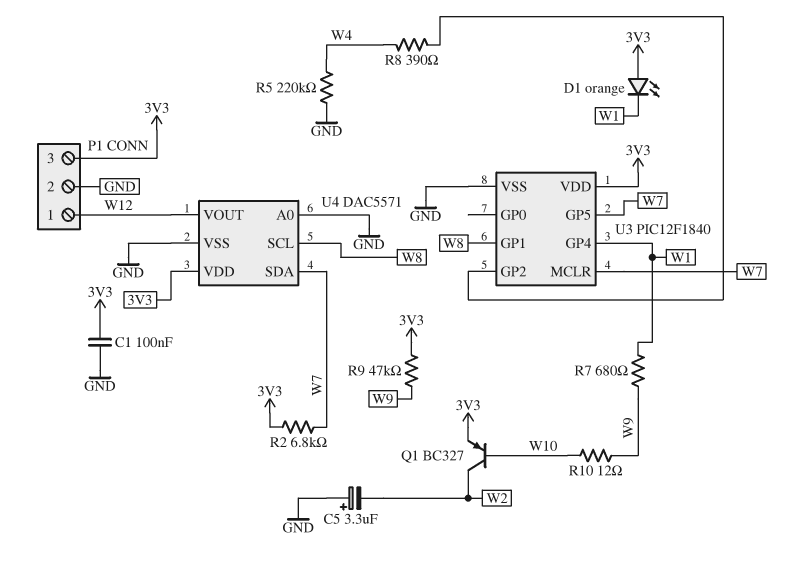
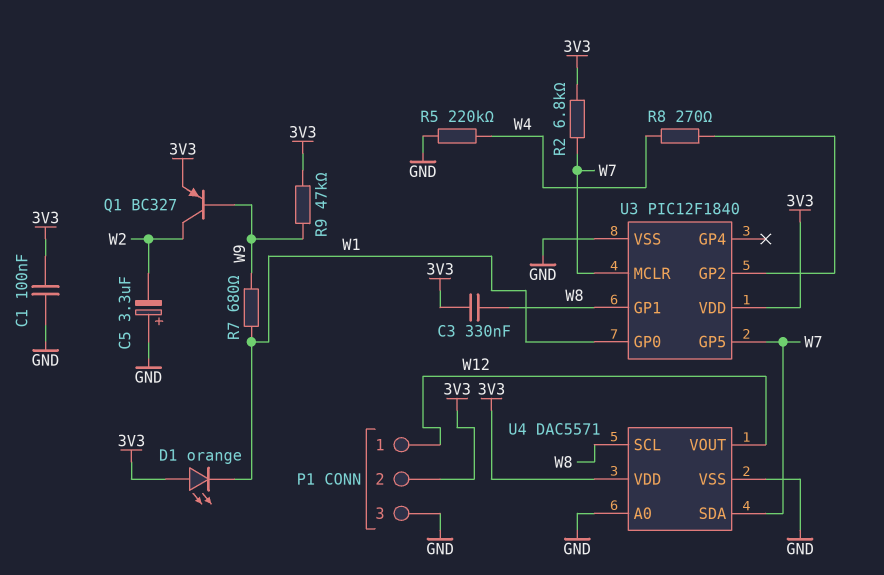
C3: none -> 330nF (3V3, W8)
P1 pin 2: GND -> 3V3
P1 pin 3: 3V3 -> GND
Q1: PNP BC327 (B W10, C W2, E 3V3) -> PNP BC327 (B W9, C W2, E 3V3)
R8: 390 (U3/GP2, W4) -> 270 (U3/GP2, W4)
R10: 12 (W9, W10) -> none
U3 pin GP0: none -> W1
U3 pin GP4: W1 -> none

